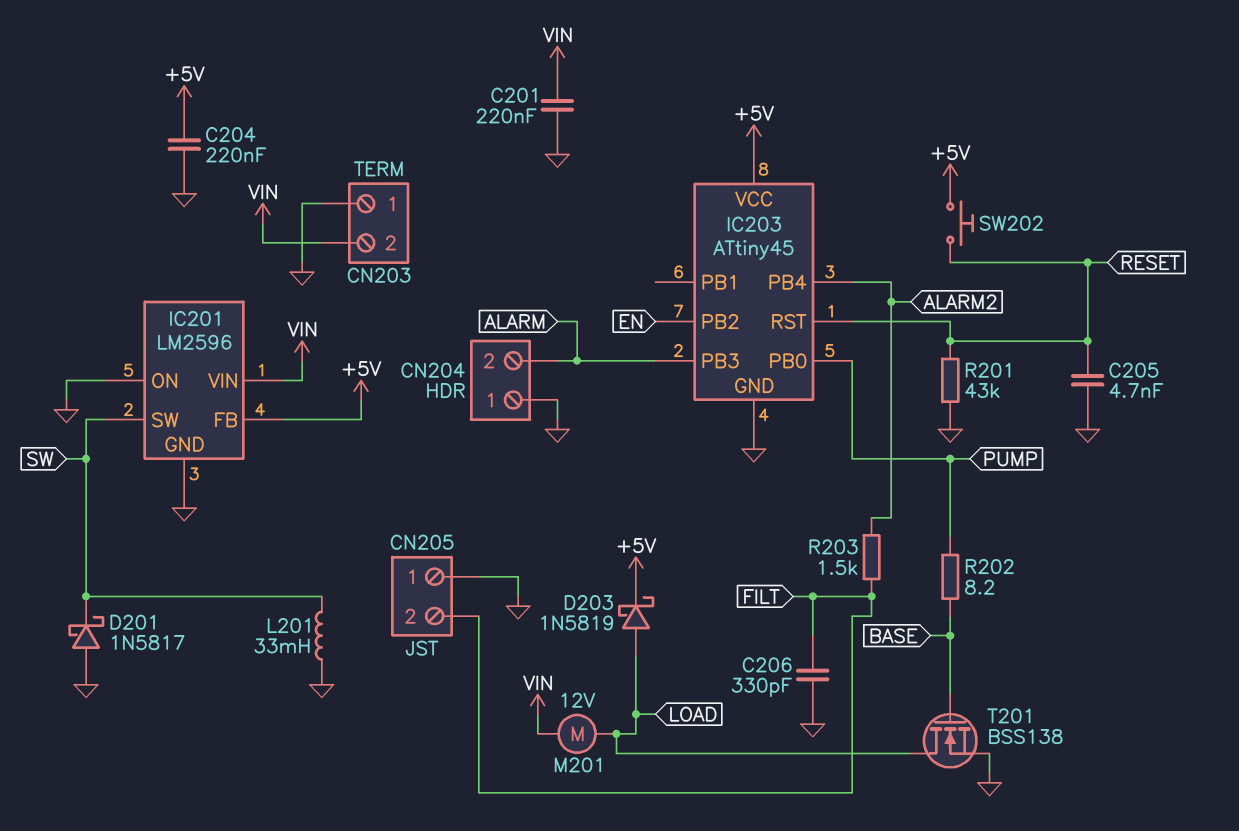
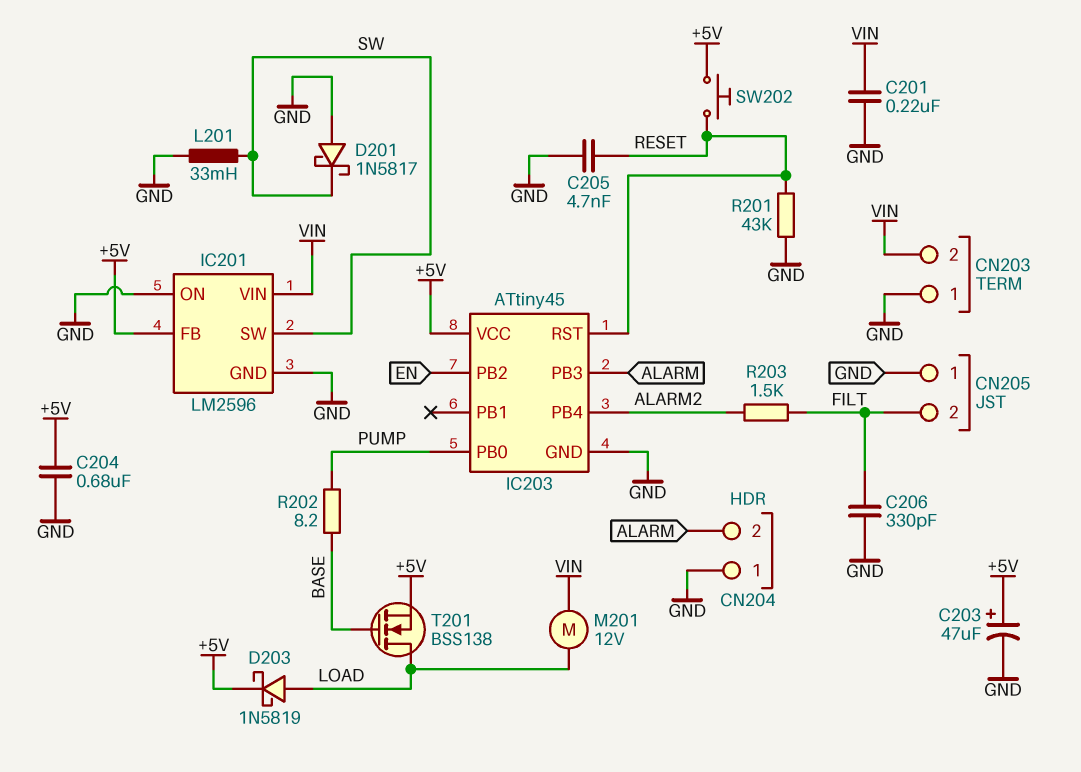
C203: none -> 47uF (plus +5V, minus GND)
C204: 220nF (+5V, GND) -> 680nF (+5V, GND)
T201: NMOS BSS138 (G BASE, D LOAD, S GND) -> NMOS BSS138 (G BASE, D LOAD, S +5V)

